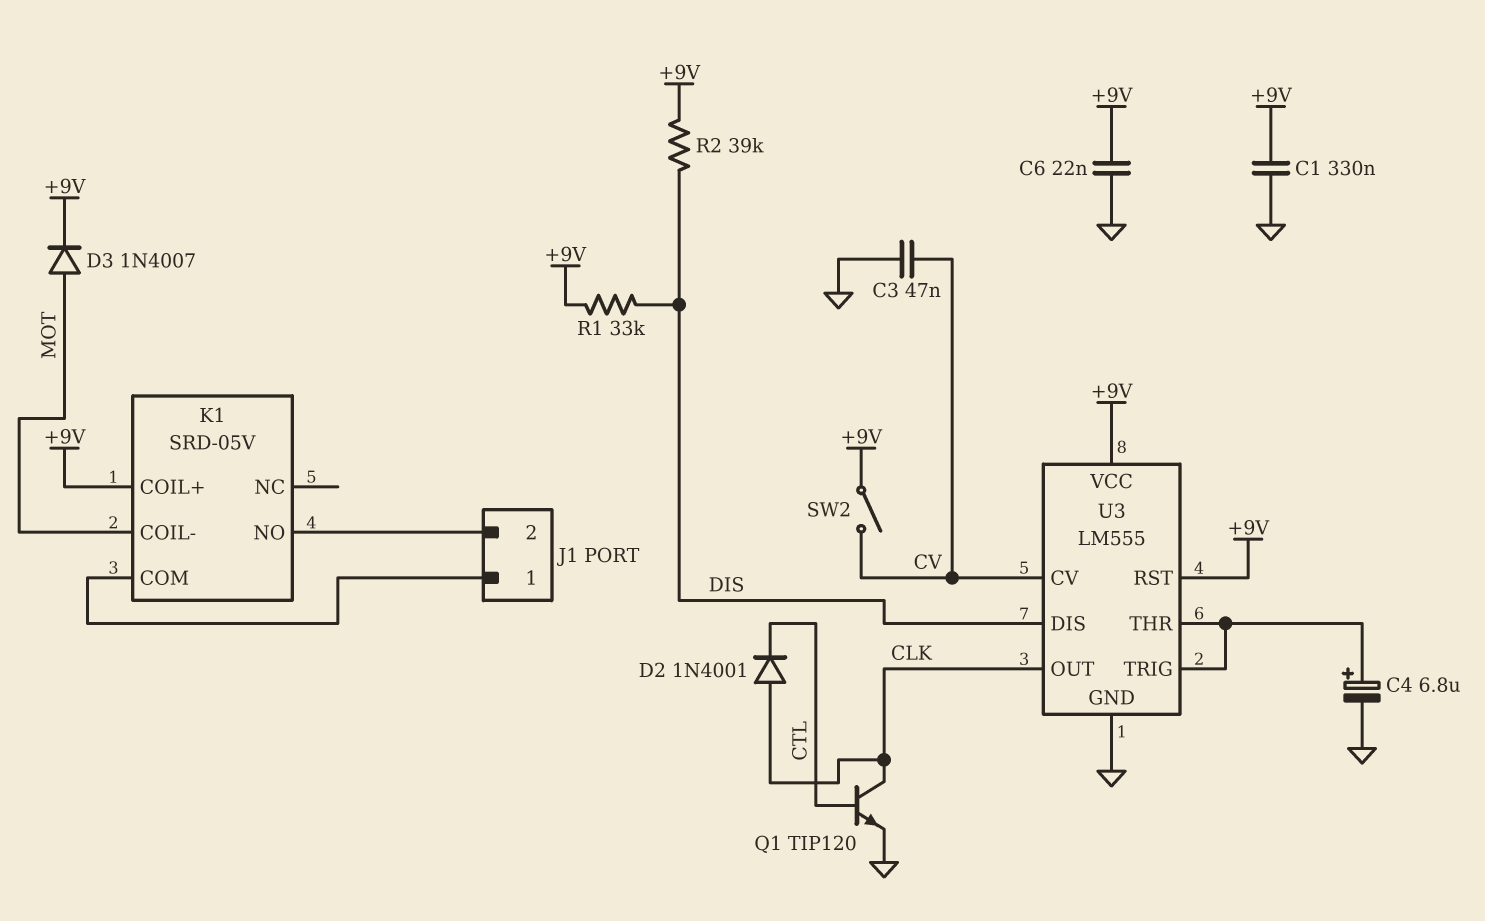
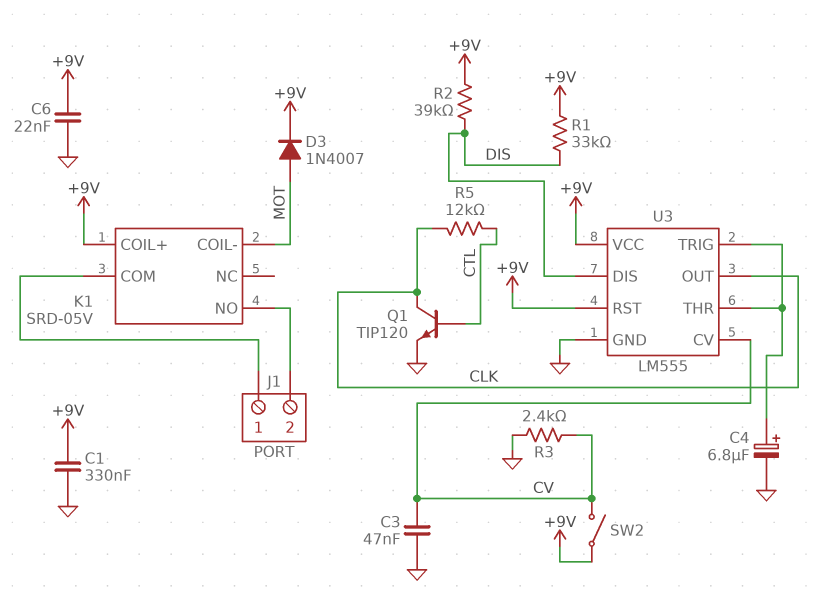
D2: diode 1N4001 (A CLK, K CTL) -> none
R3: none -> 2.4k (CV, GND)
R5: none -> 12k (CLK, CTL)

